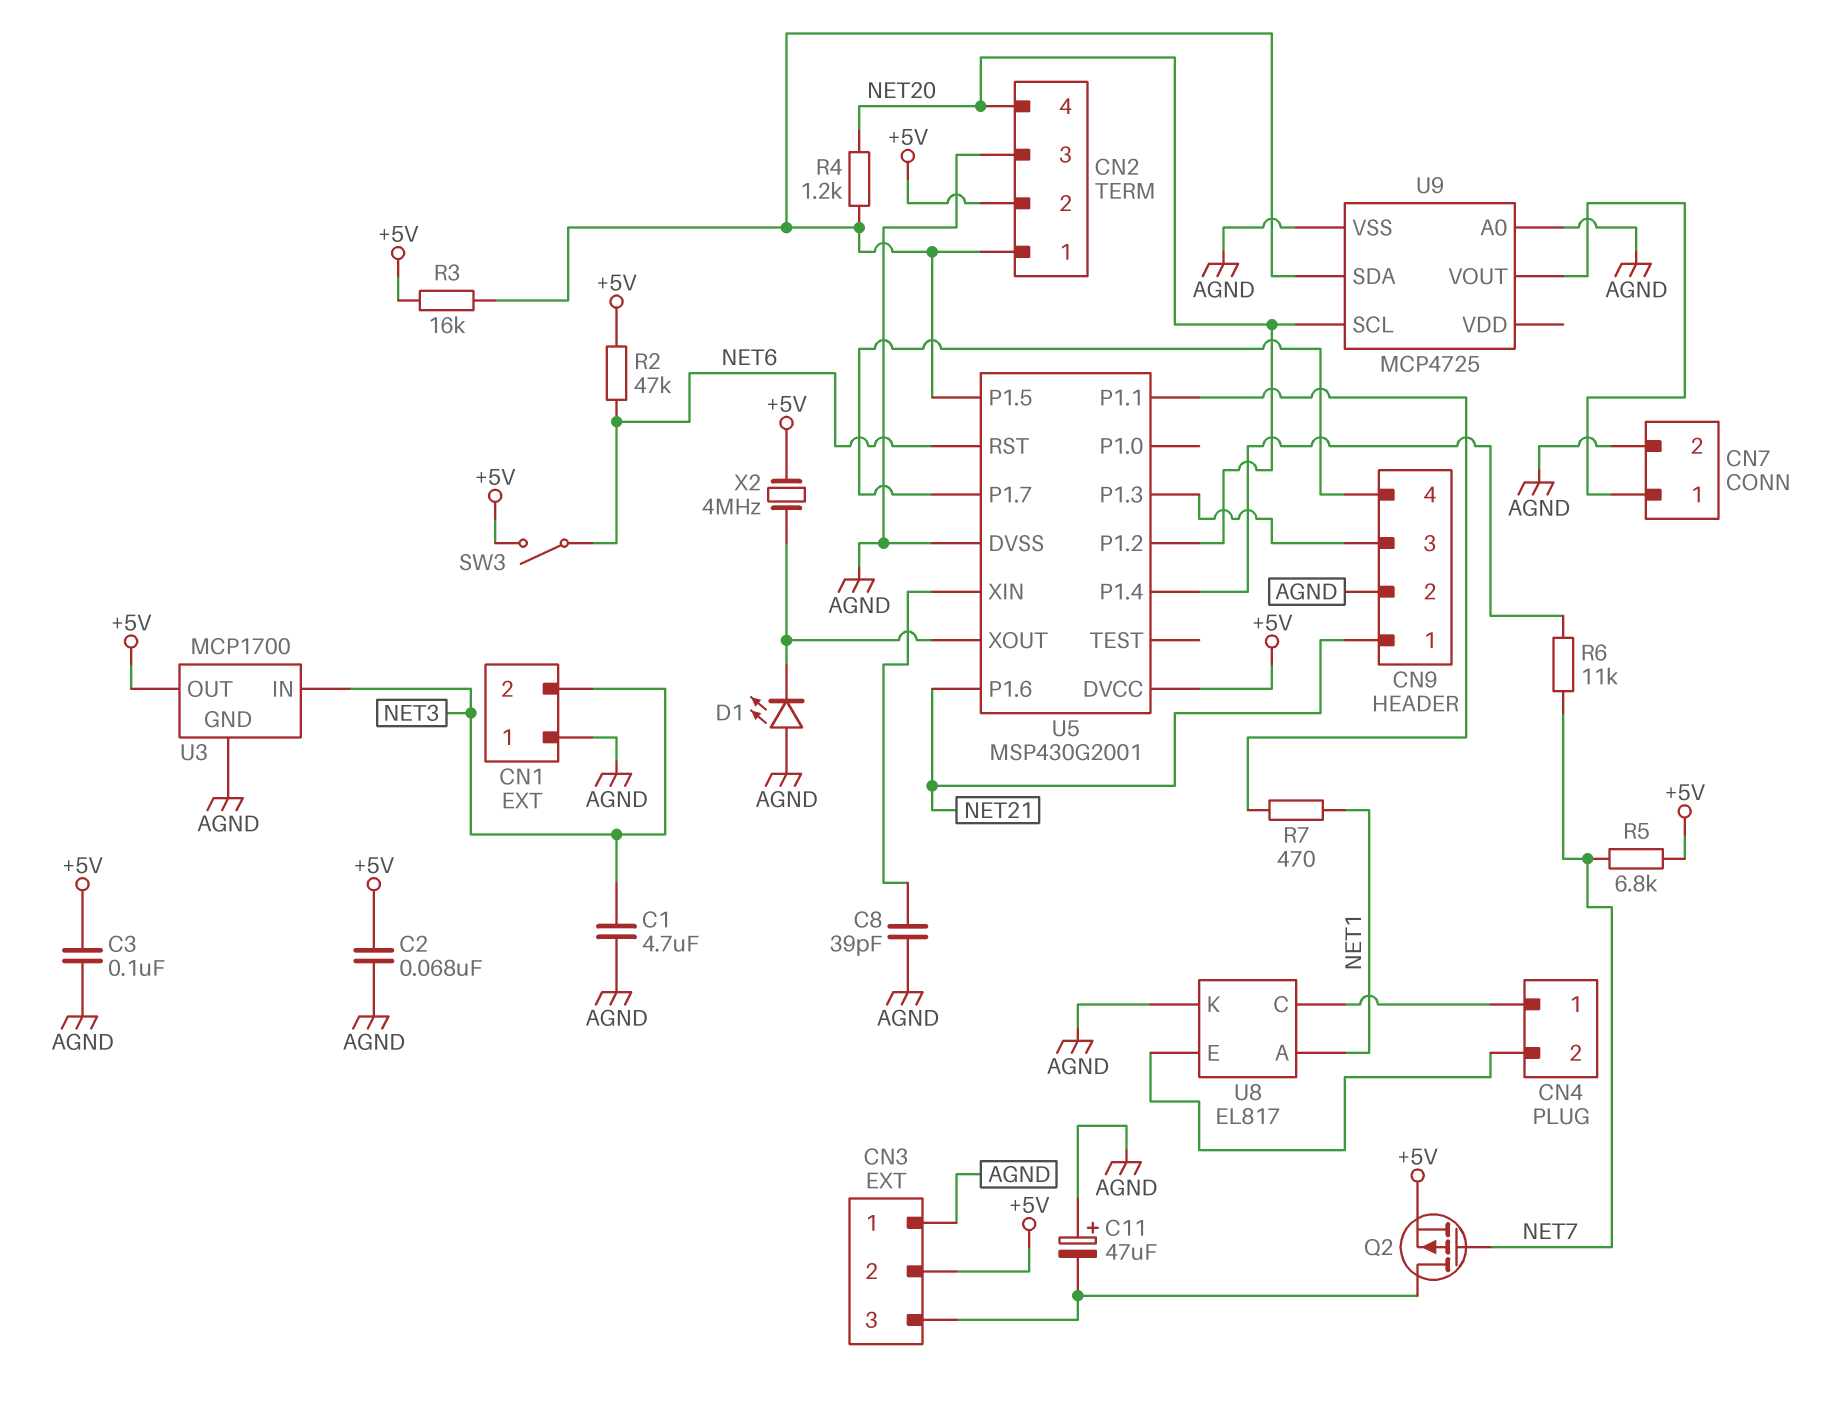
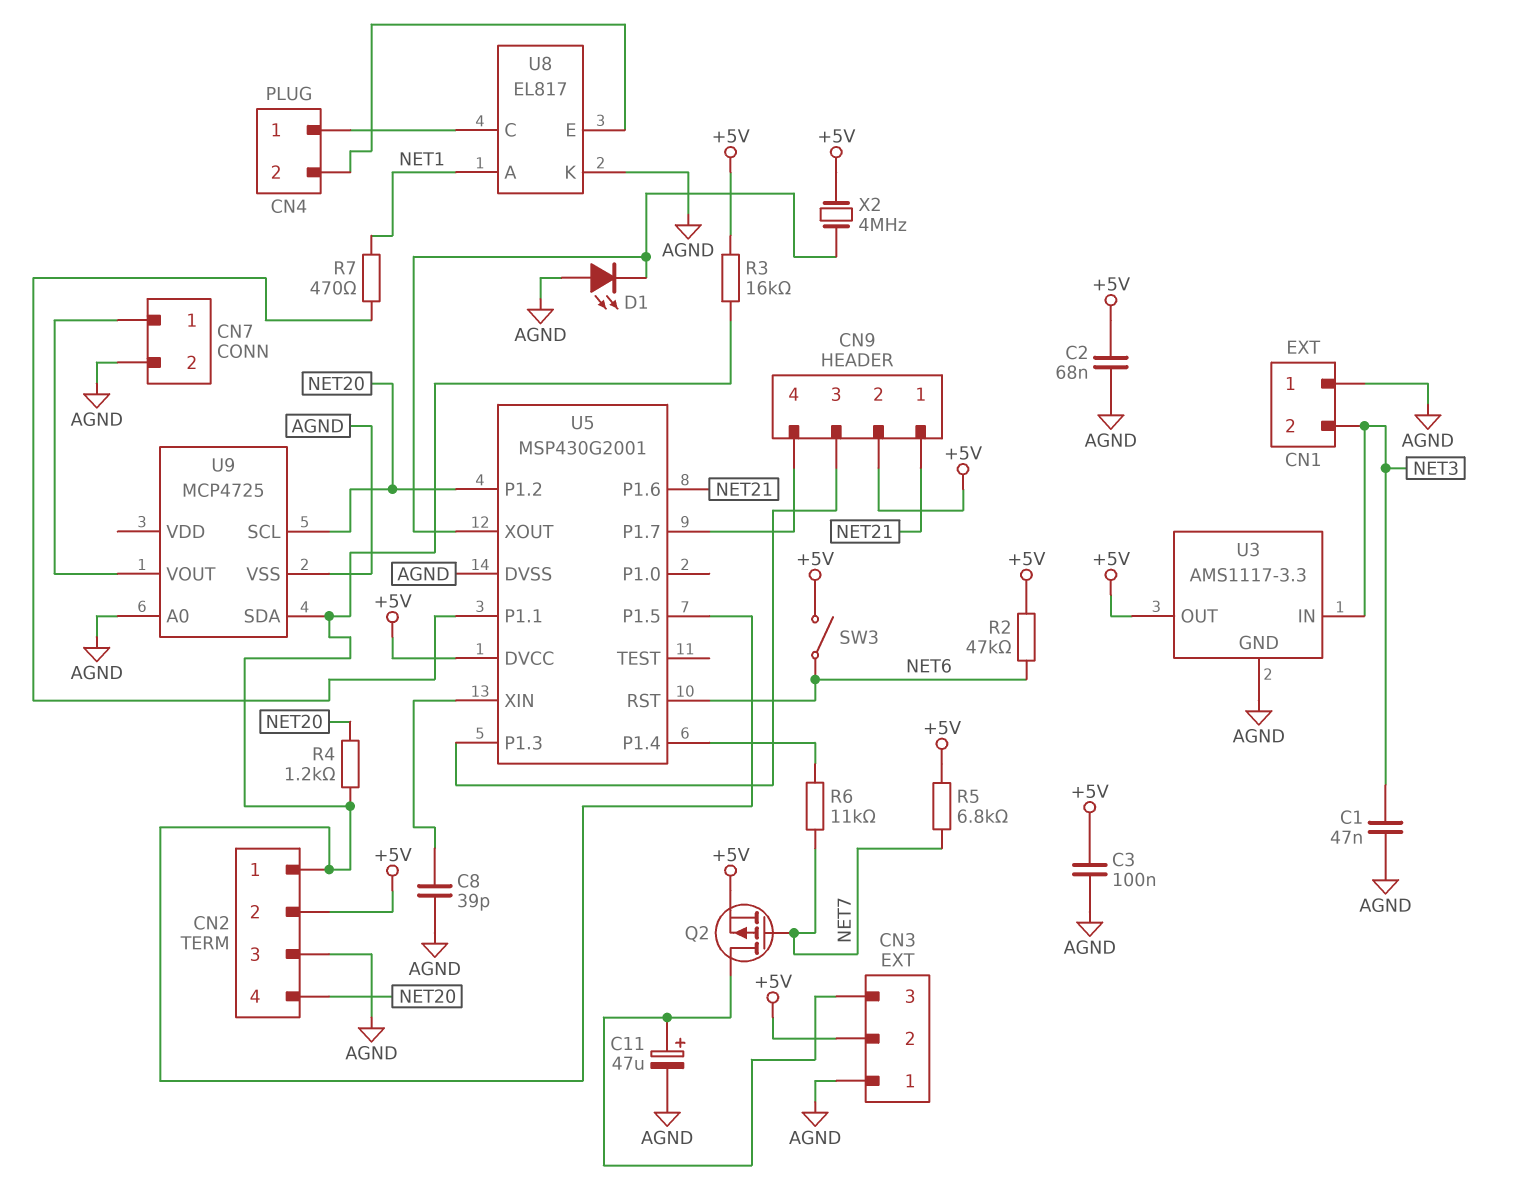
C1: 4.7uF (AGND, NET3) -> 47nF (AGND, NET3)
C11: 47uF (plus AGND, minus CN3/3) -> 47uF (plus CN3/3, minus AGND)
CN9 pin 2: AGND -> +5V
U3: MCP1700 -> AMS1117-3.3

